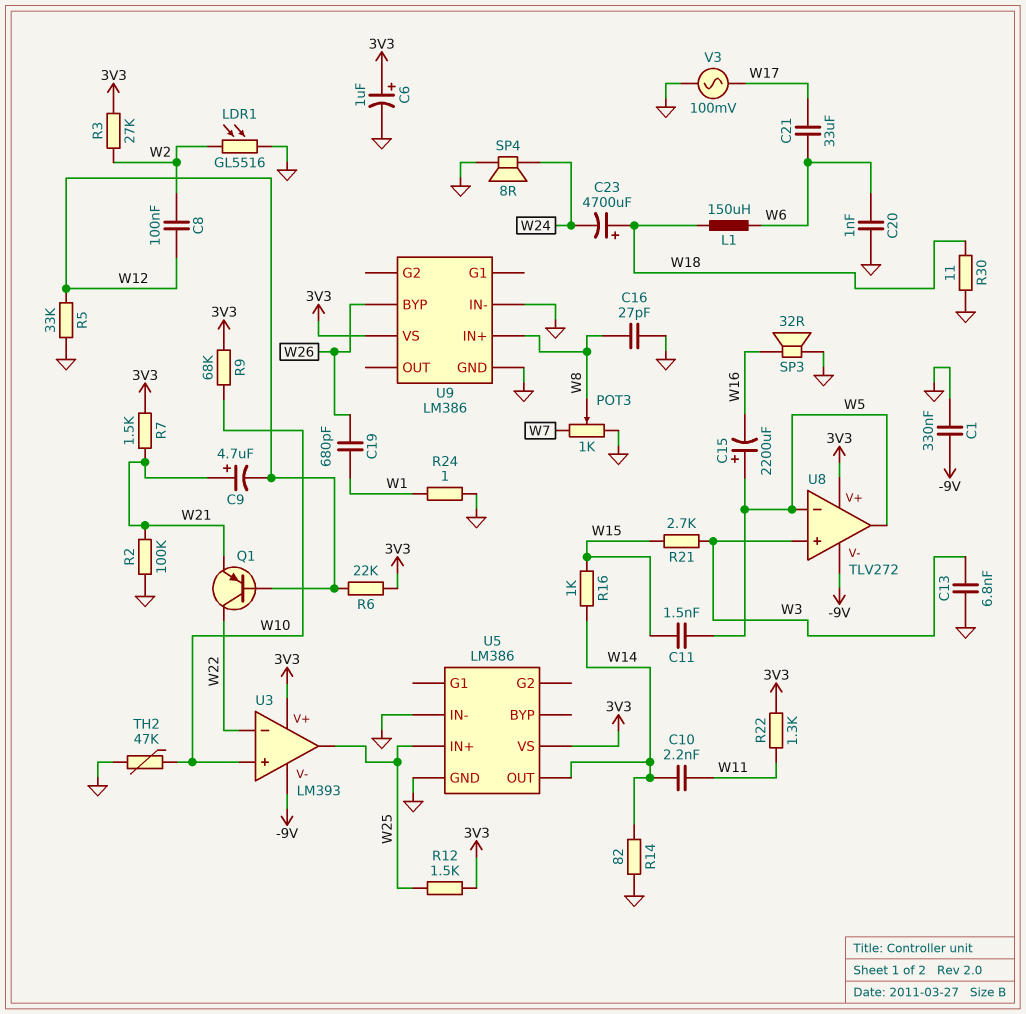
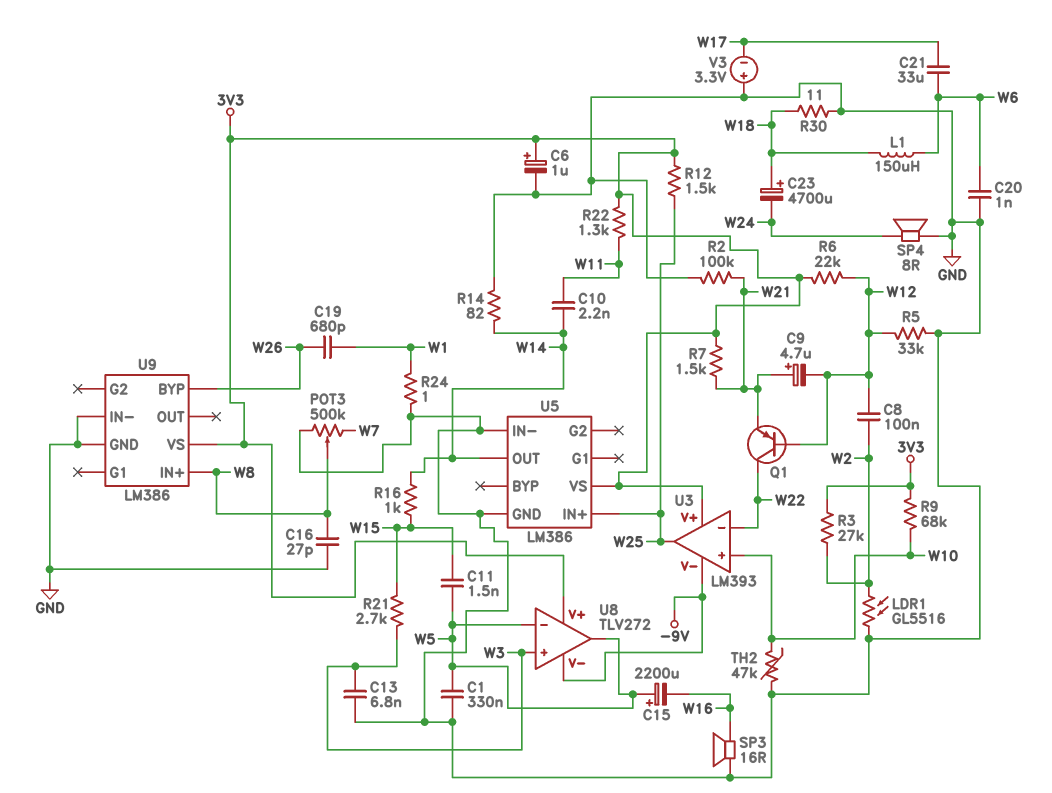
C1: 330nF (-9V, GND) -> 330nF (GND, W5)
POT3: 1k (GND, W7, wiper W8) -> 500k (GND, W7, wiper W8)
SP3: speaker 32R (GND, W16) -> speaker 16R (GND, W16)
V3: AC 100mV (GND, W17) -> 3.3V (plus GND, minus W17)

